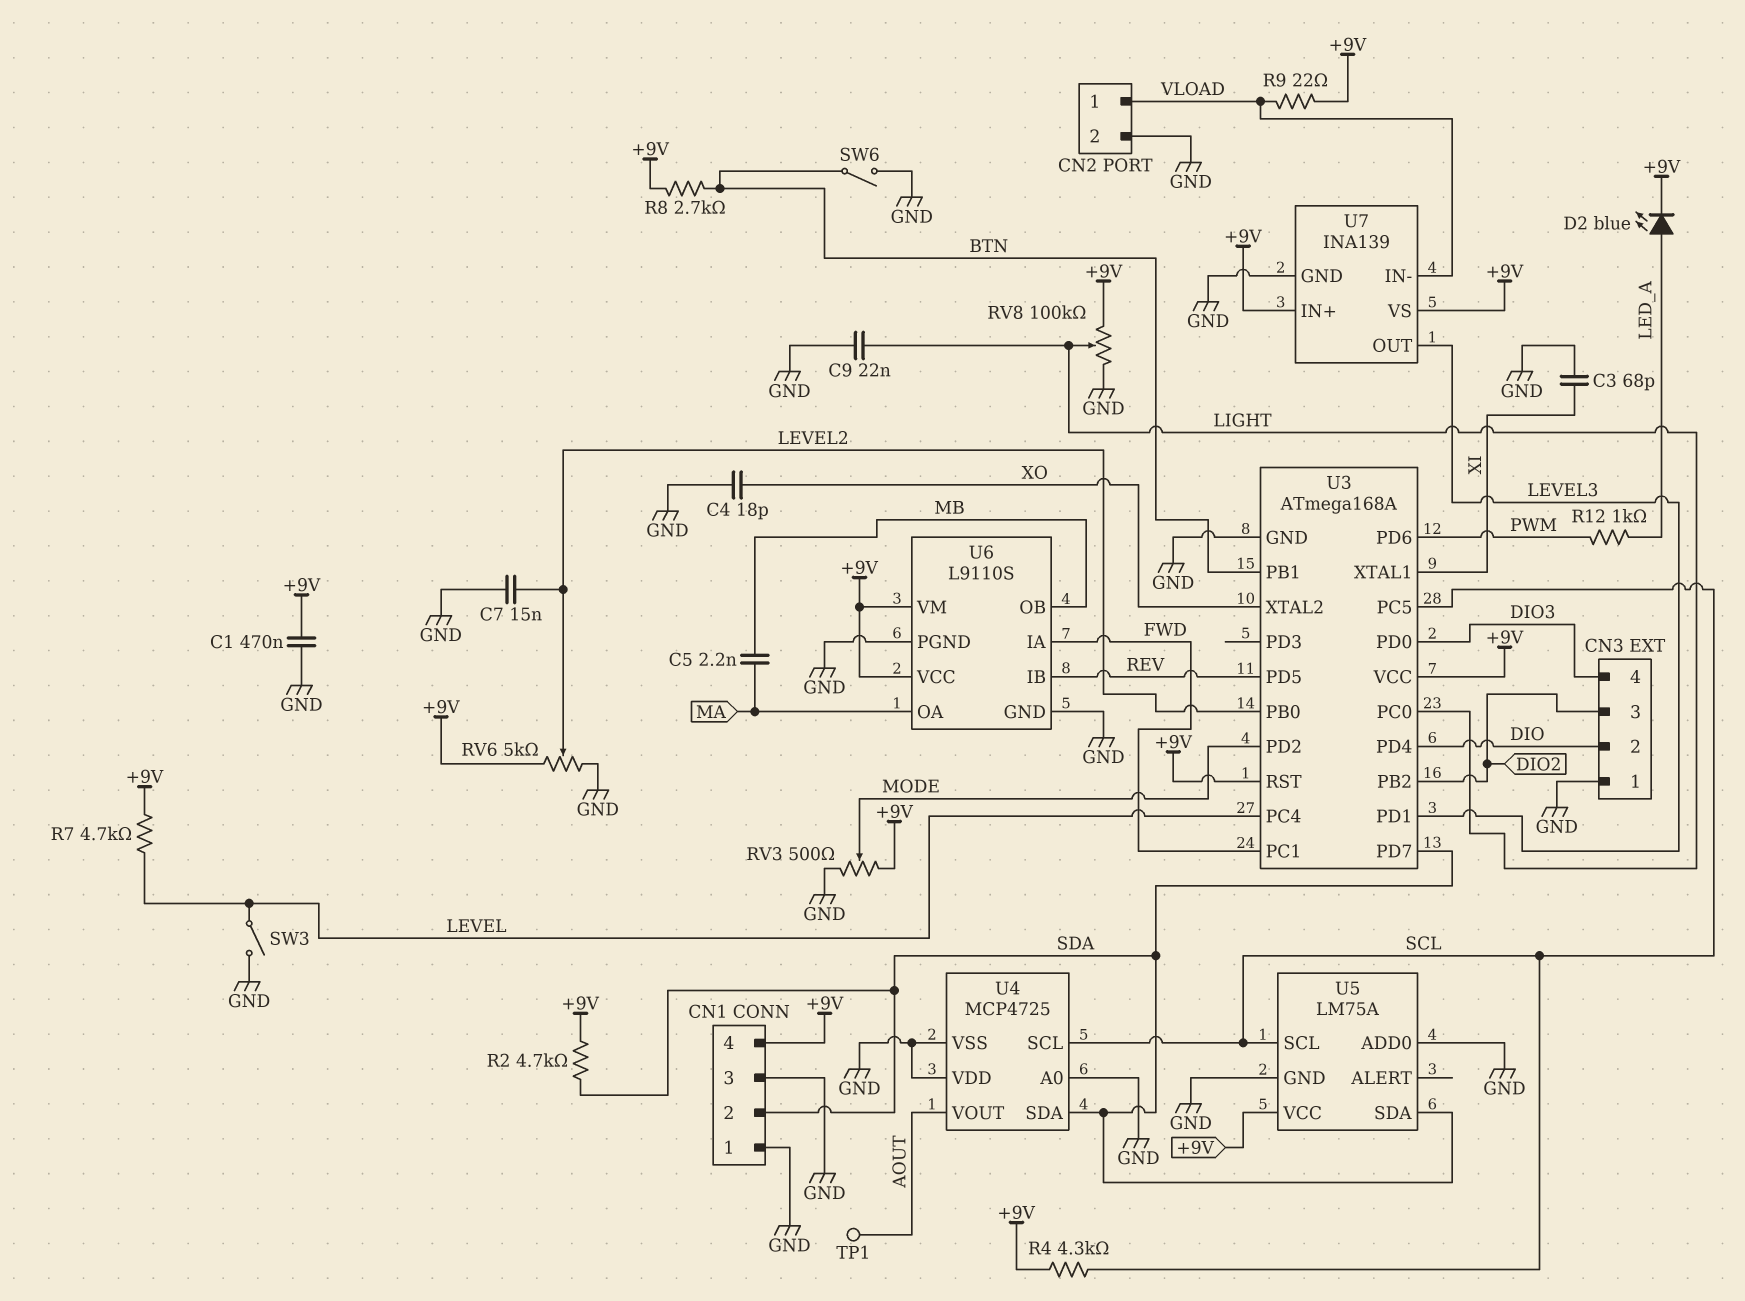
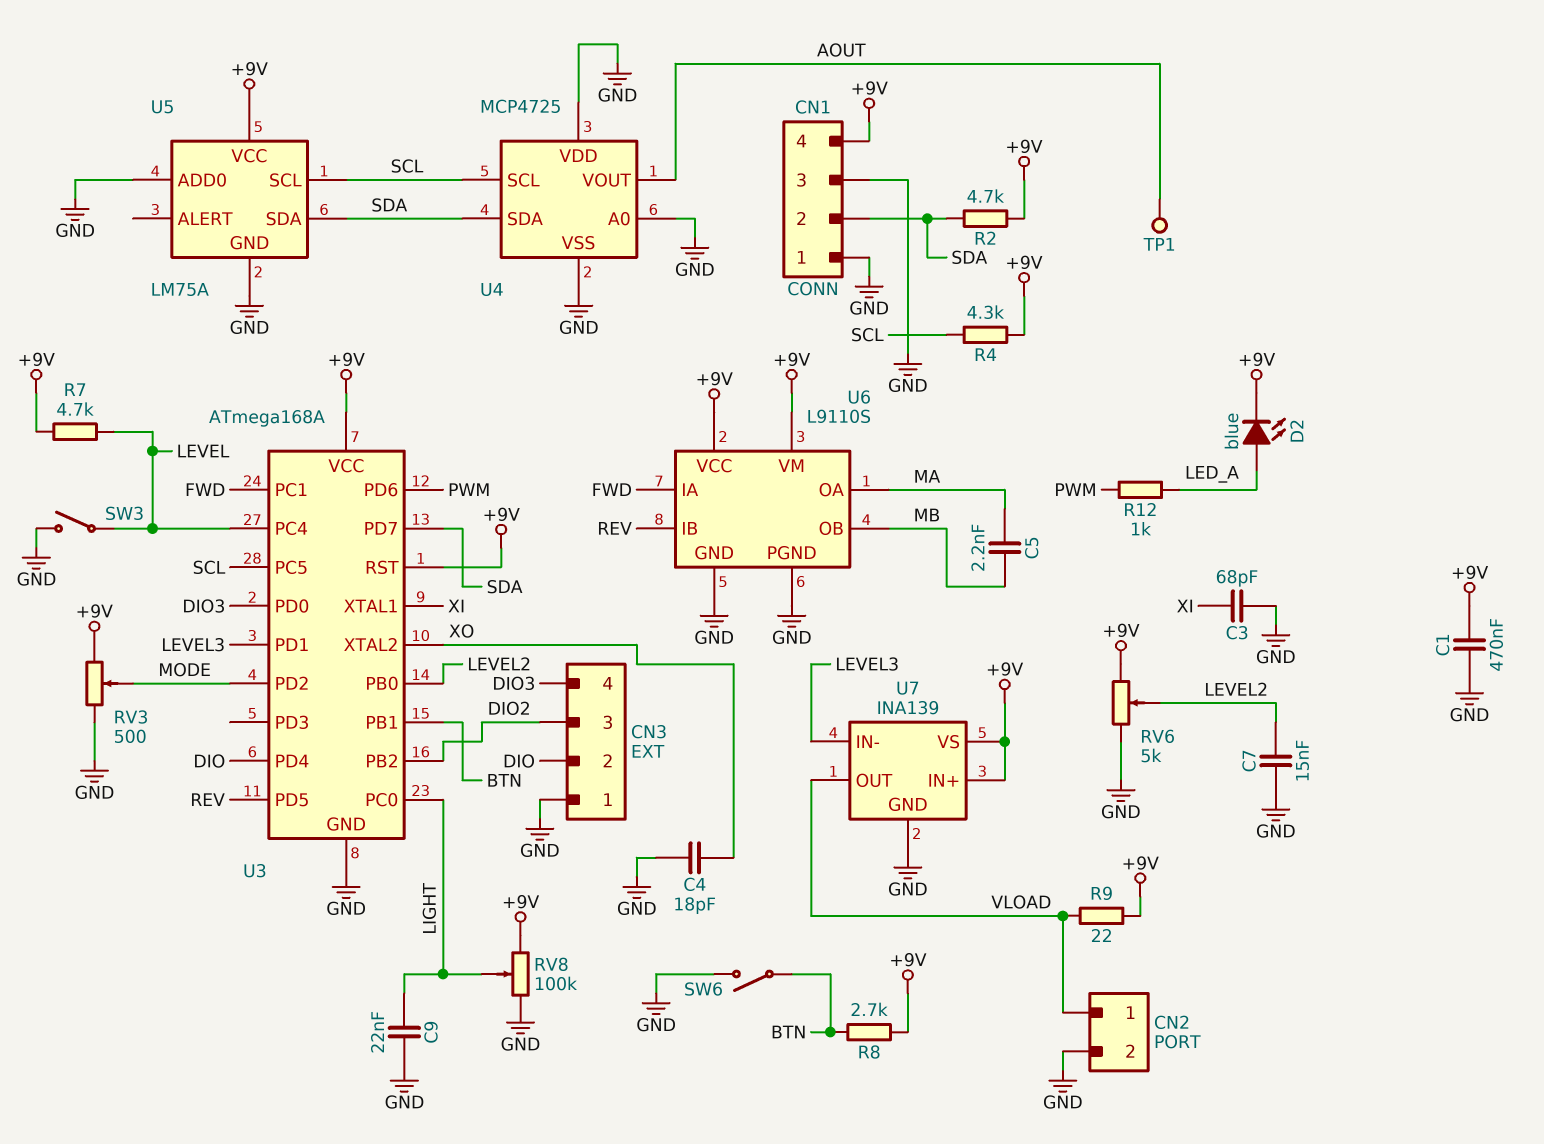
U7 pin IN-: VLOAD -> LEVEL3
U7 pin OUT: LEVEL3 -> VLOAD

